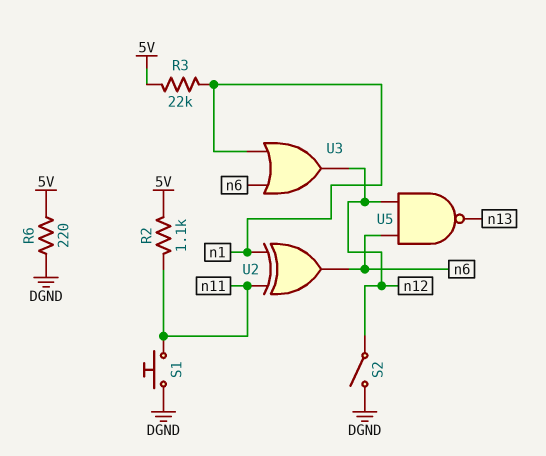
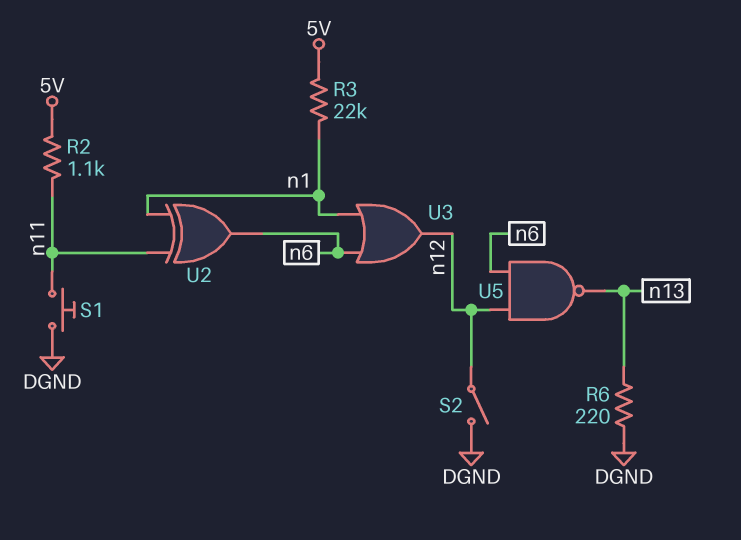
R6: 220 (5V, DGND) -> 220 (DGND, n13)

